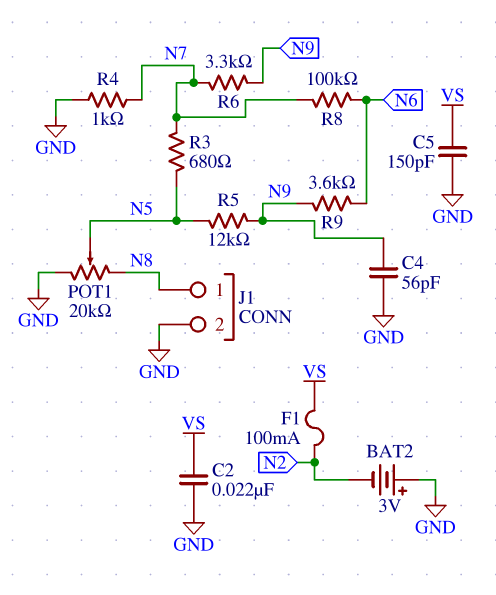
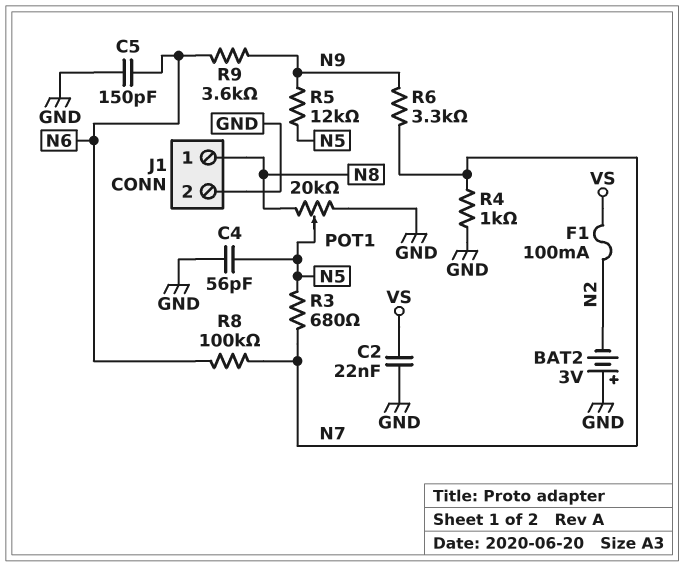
C4: 56pF (GND, N9) -> 56pF (GND, N5)
C5: 150pF (GND, VS) -> 150pF (GND, N6)

